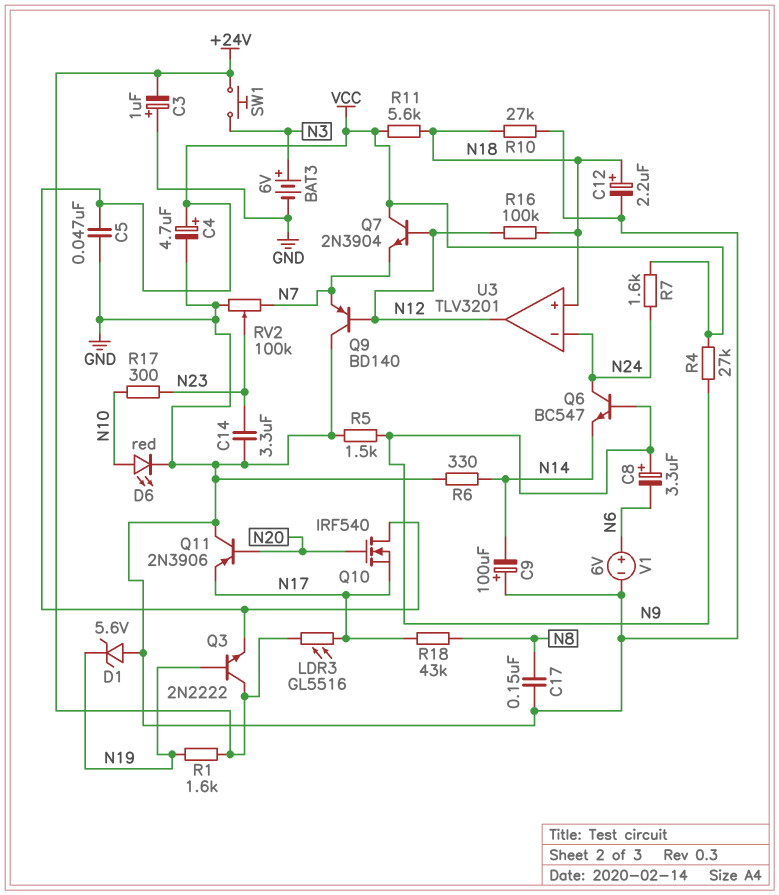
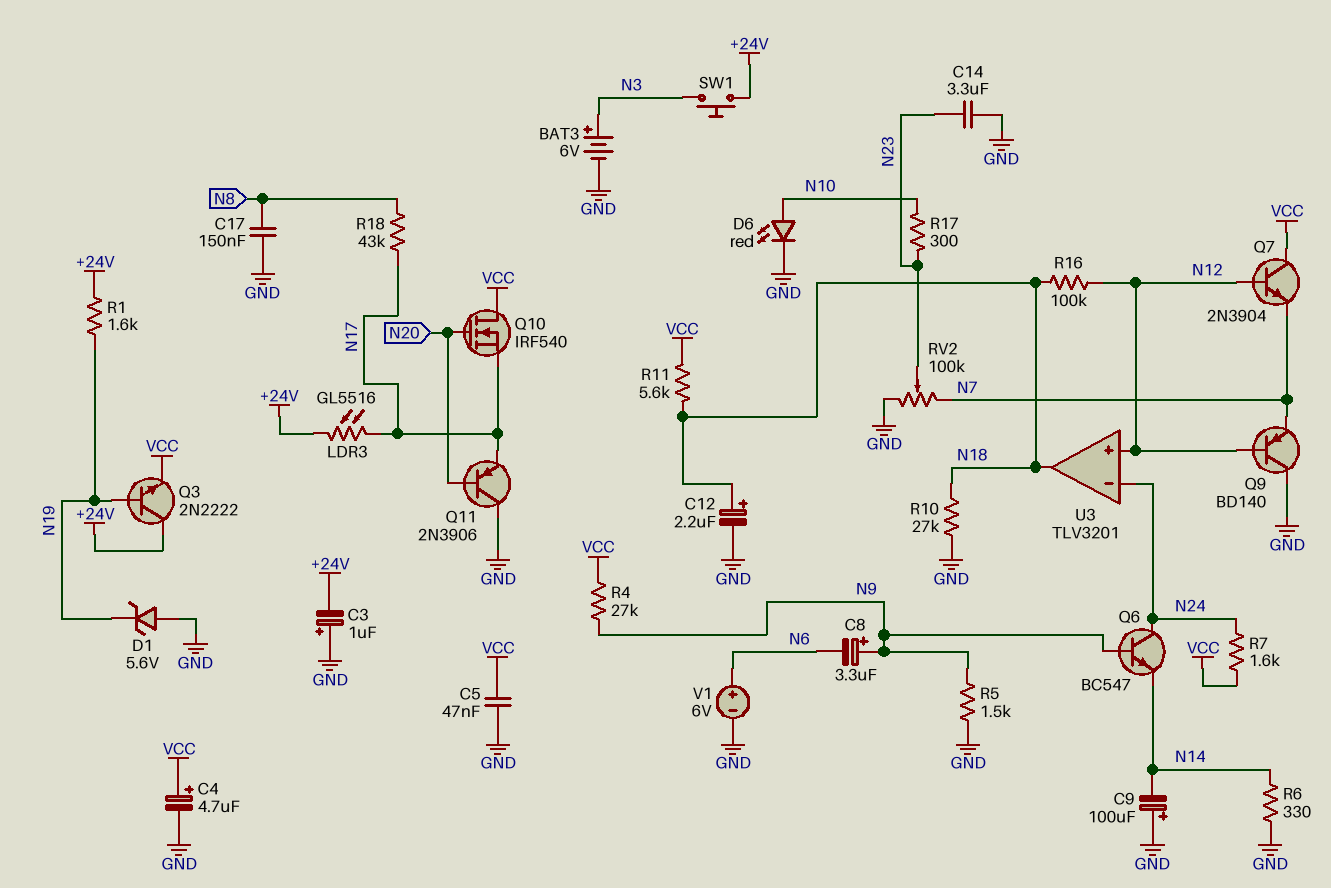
U3 pin in+: N18 -> N12
U3 pin out: N12 -> N18

